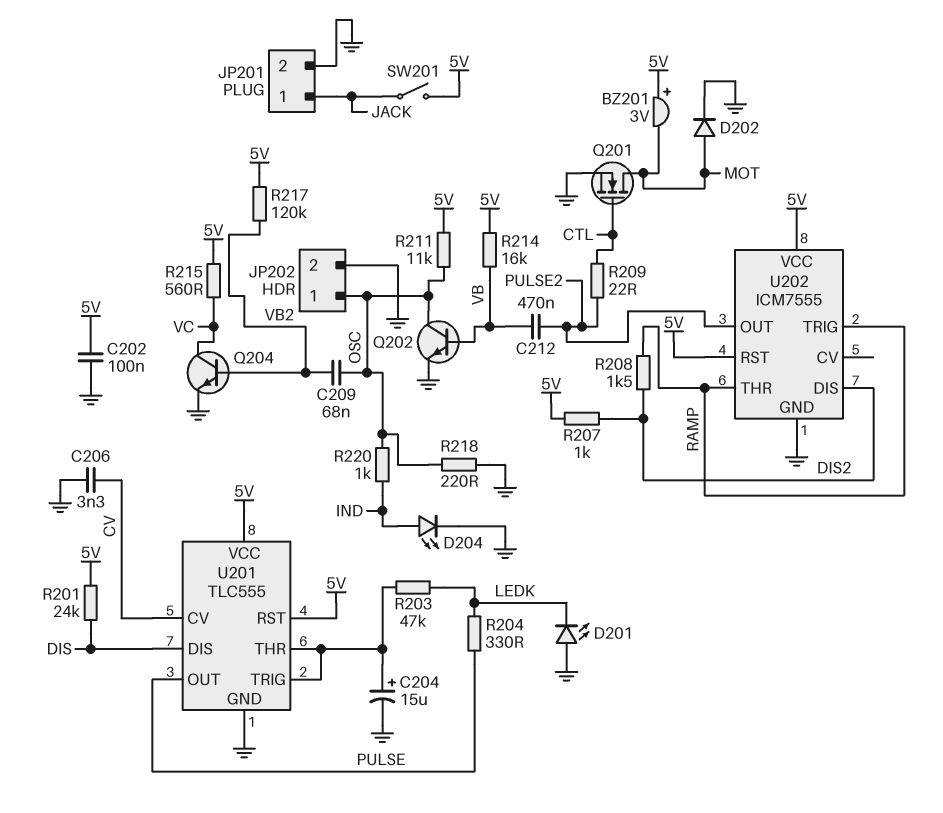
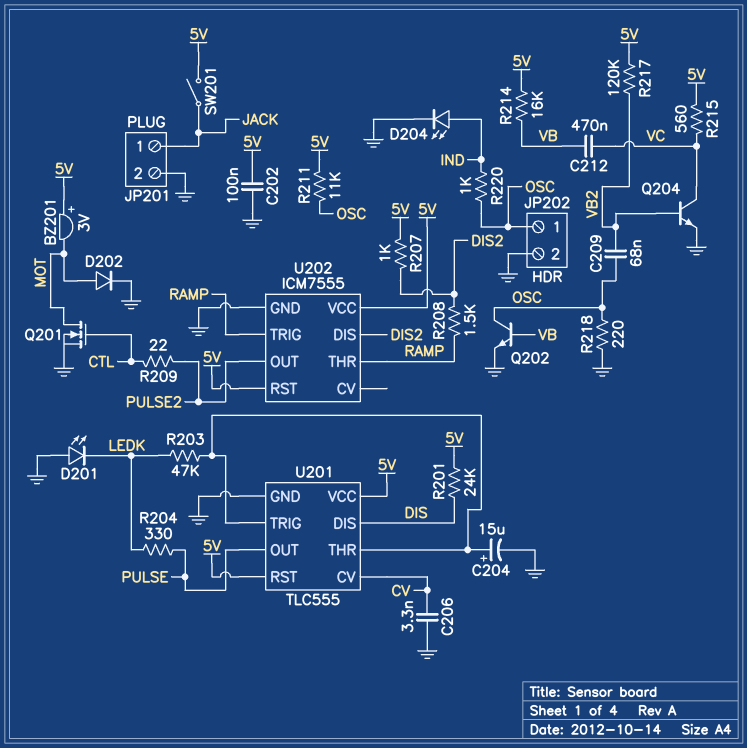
C212: 470nF (PULSE2, VB) -> 470nF (VB, VC)

